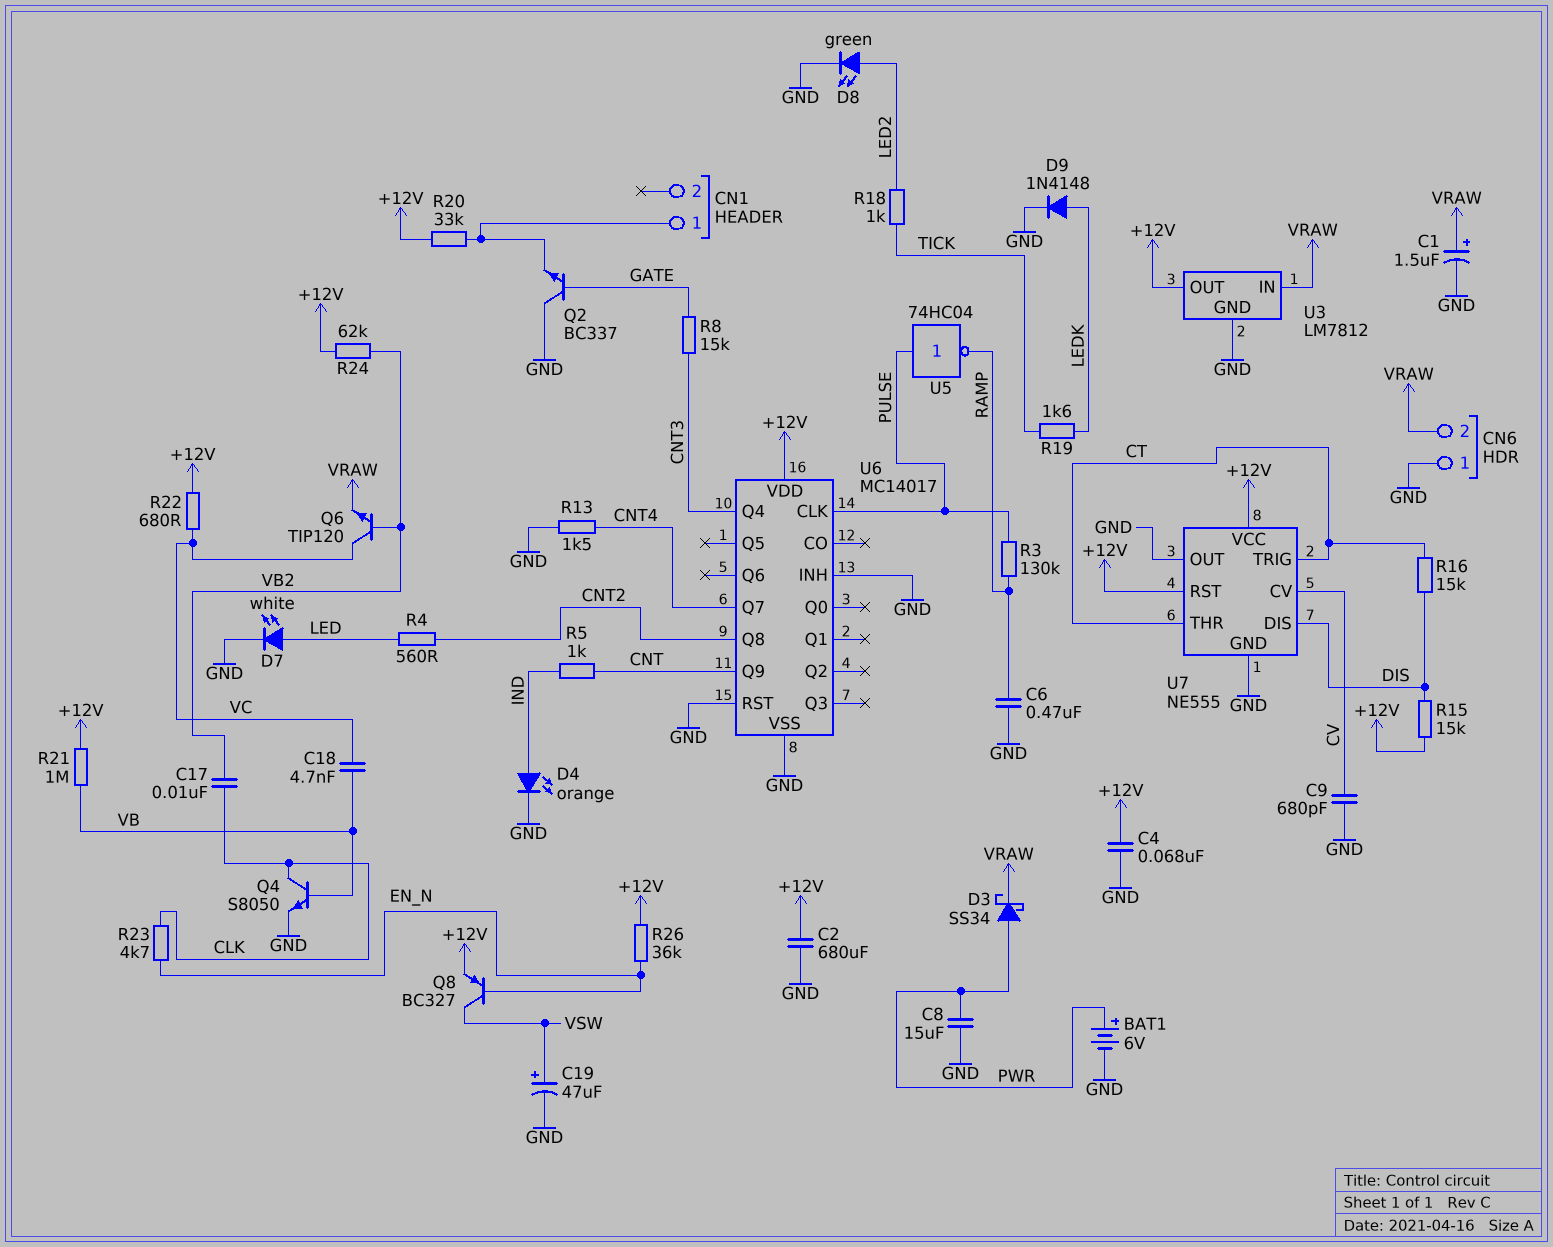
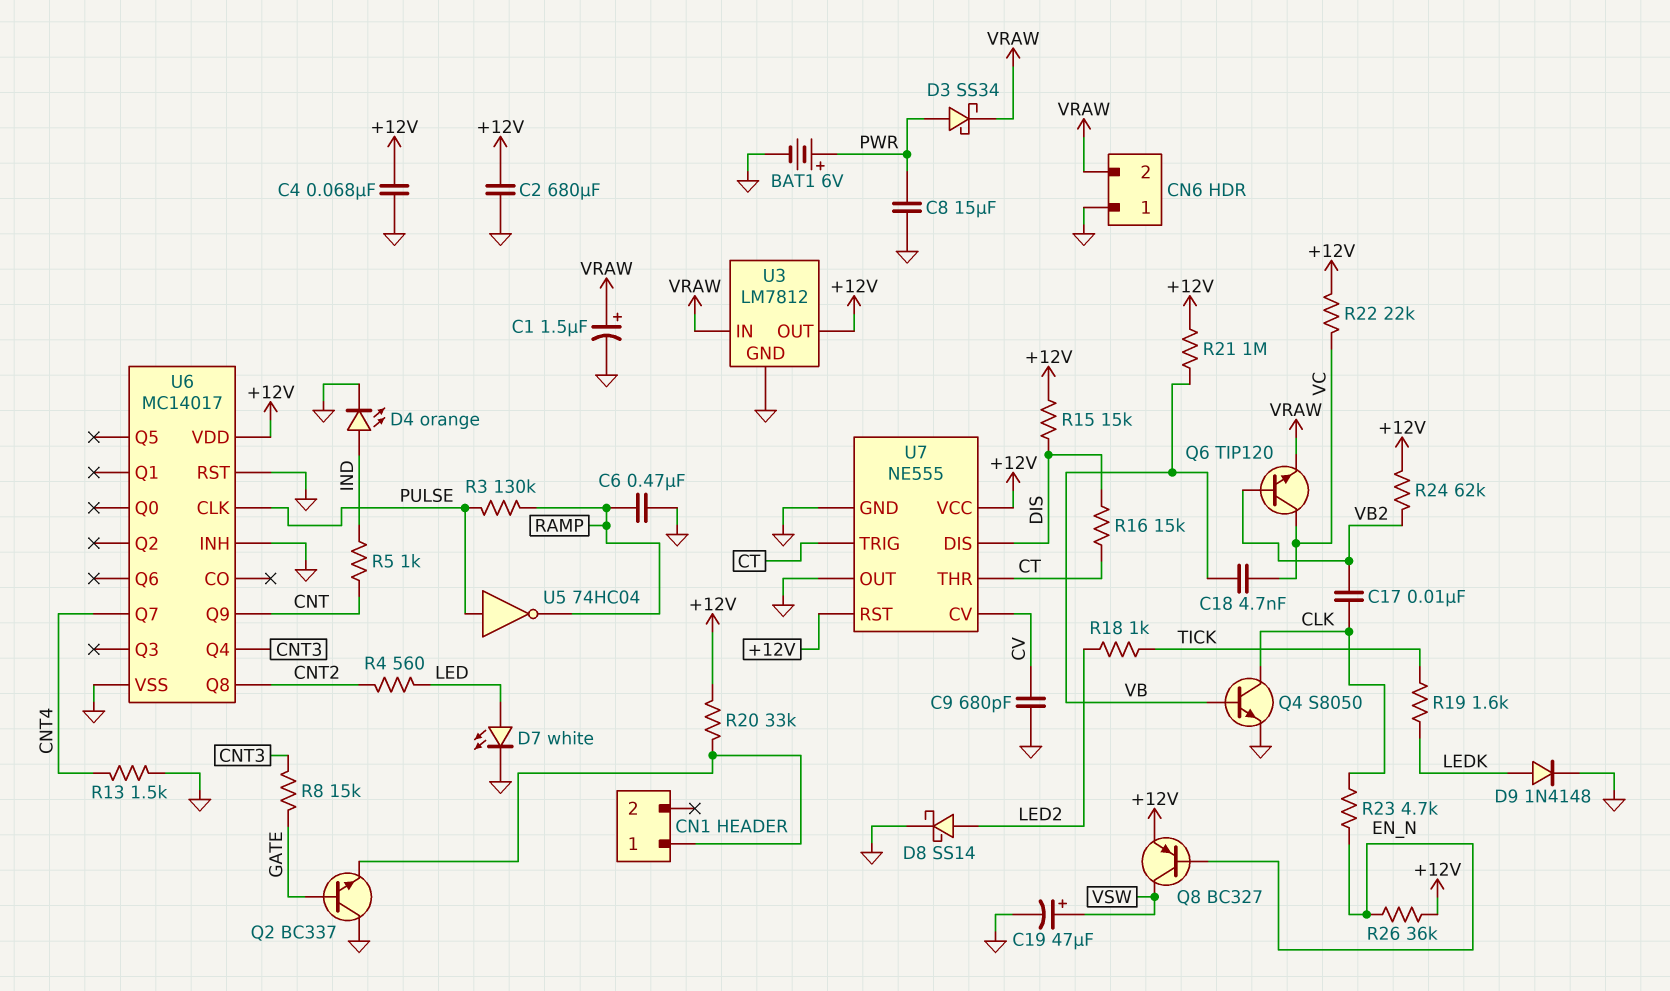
D8: LED green (A LED2, K GND) -> schottky SS14 (A LED2, K GND)
R22: 680 (+12V, VC) -> 22k (+12V, VC)

